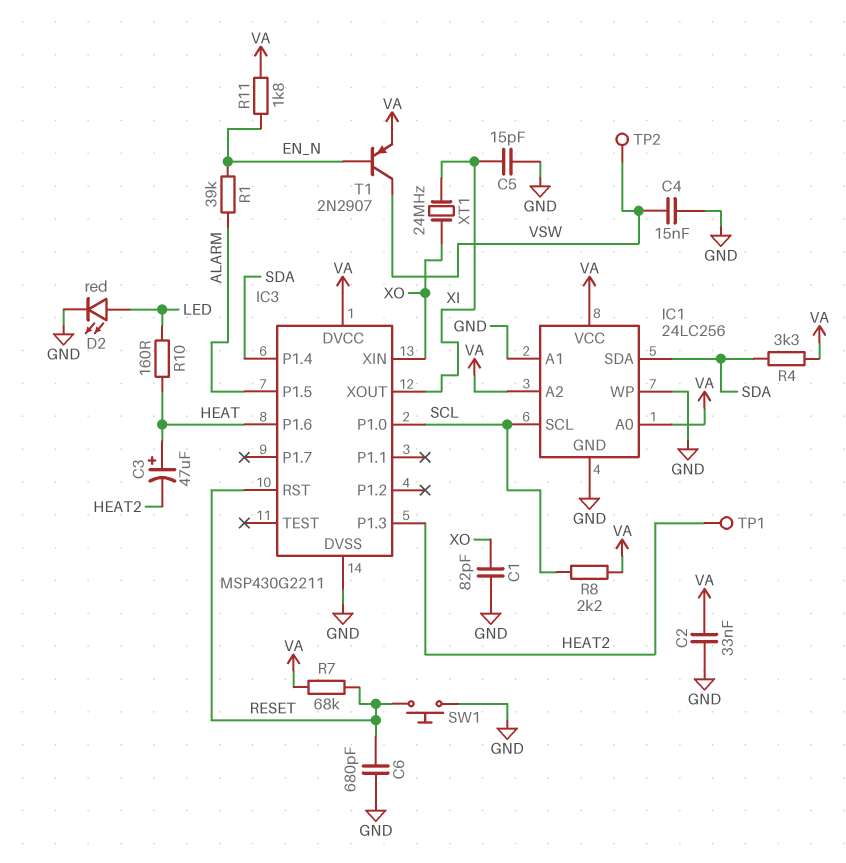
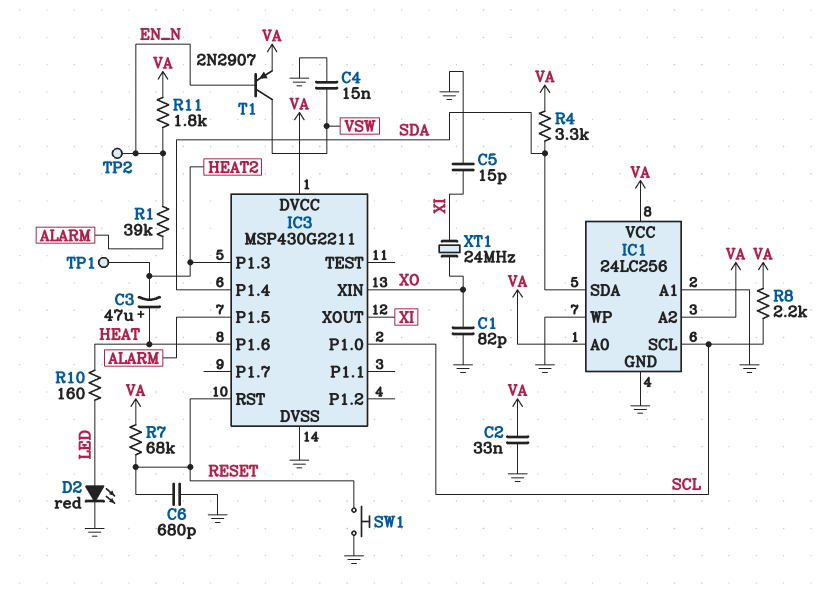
TP2: test point (VSW) -> test point (EN_N)

